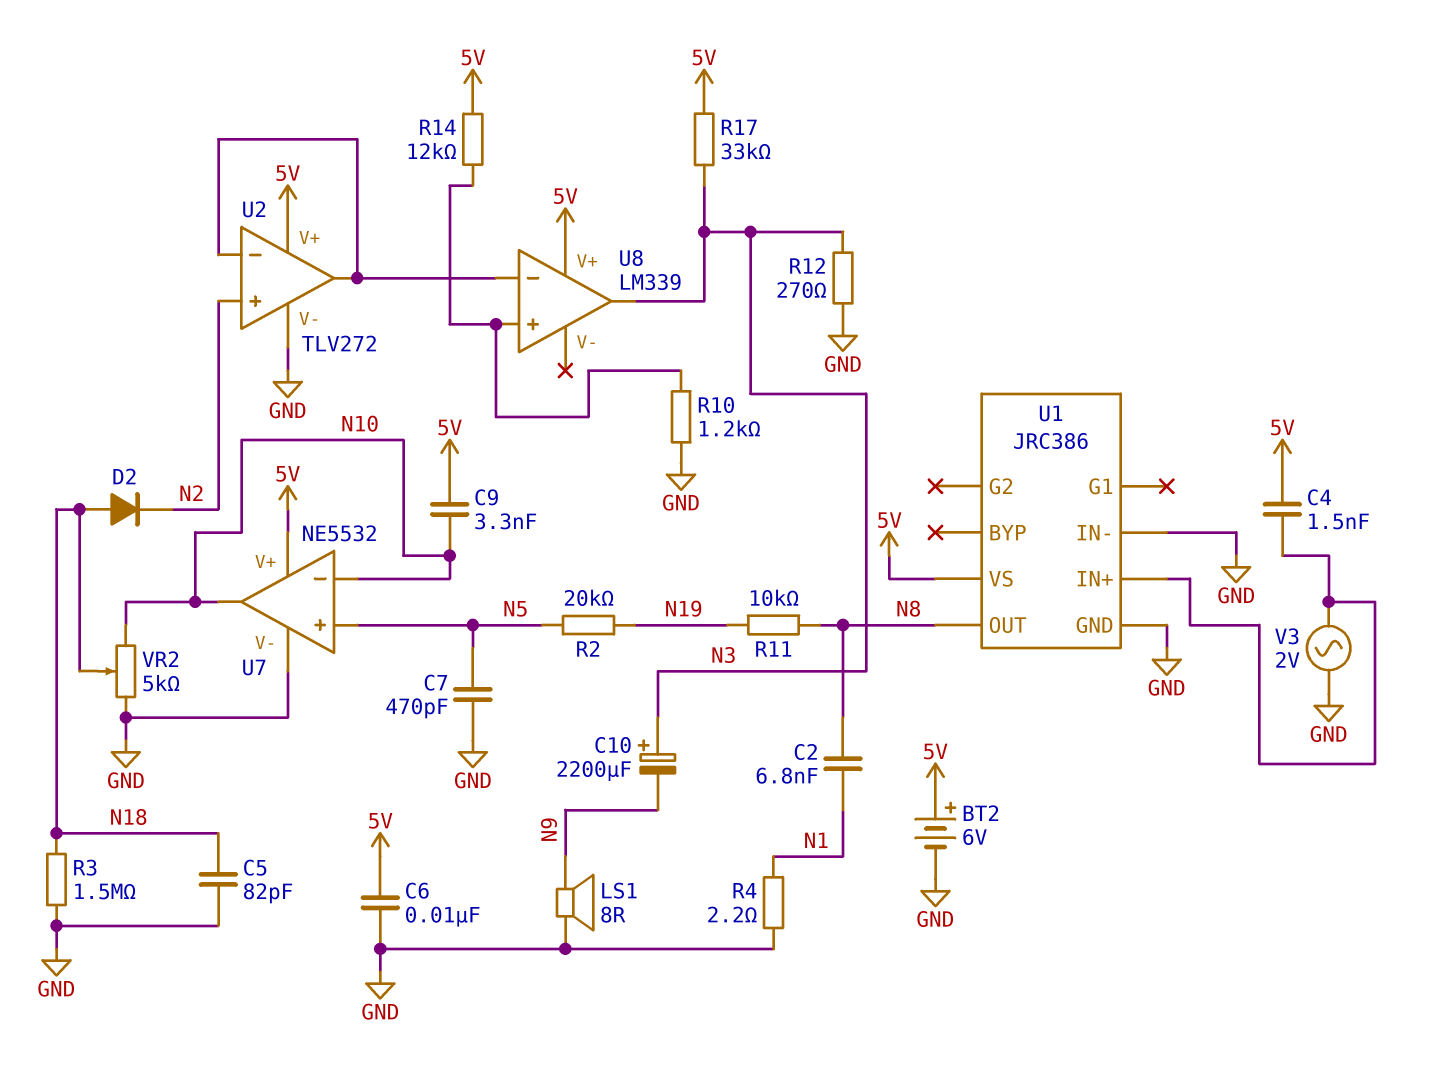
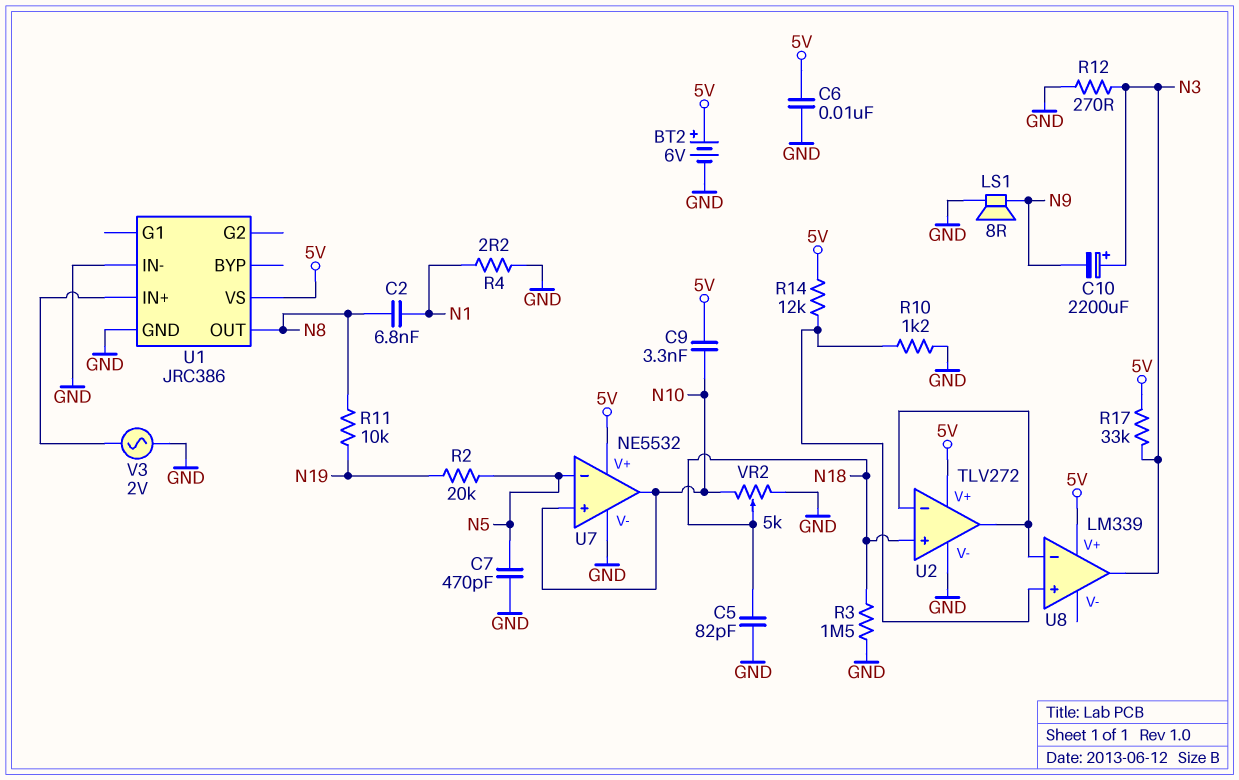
C4: 1.5nF (5V, U1/IN+) -> none
D2: diode (A N18, K N2) -> none
U2 pin in+: N2 -> N18
U7 pin in+: N5 -> N10
U7 pin in-: N10 -> N5

